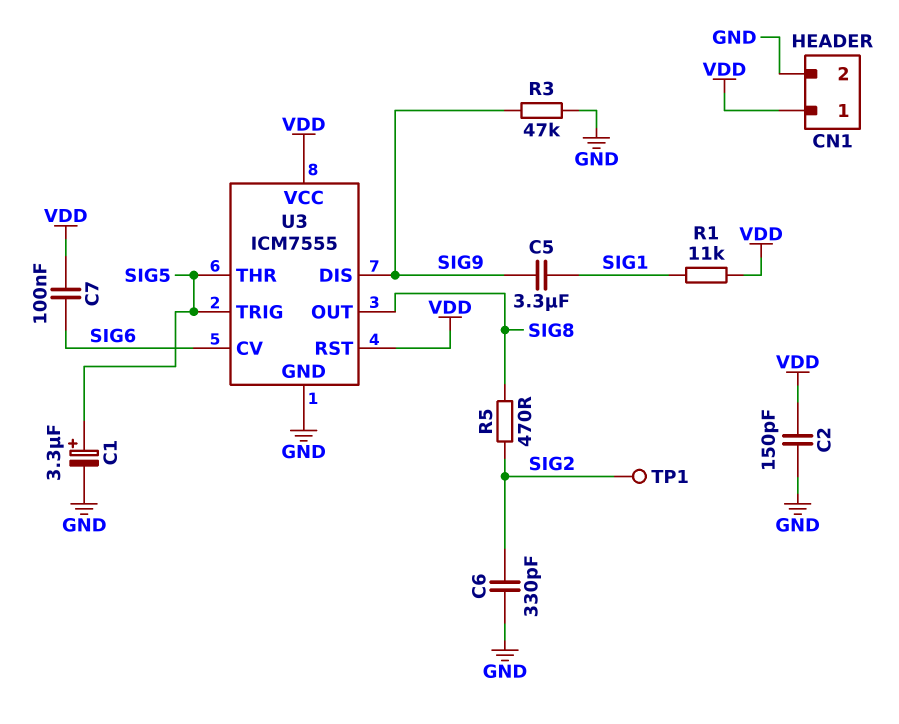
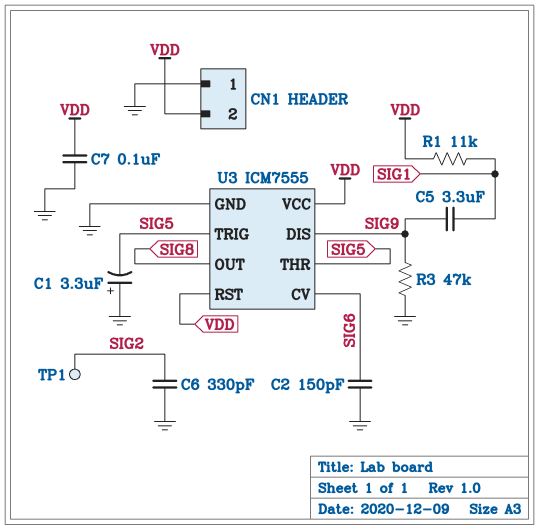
C1: 3.3uF (plus SIG5, minus GND) -> 3.3uF (plus GND, minus SIG5)
C2: 150pF (GND, VDD) -> 150pF (GND, SIG6)
C7: 100nF (SIG6, VDD) -> 100nF (GND, VDD)
CN1 pin 1: VDD -> GND
CN1 pin 2: GND -> VDD
R5: 470 (SIG2, SIG8) -> none

